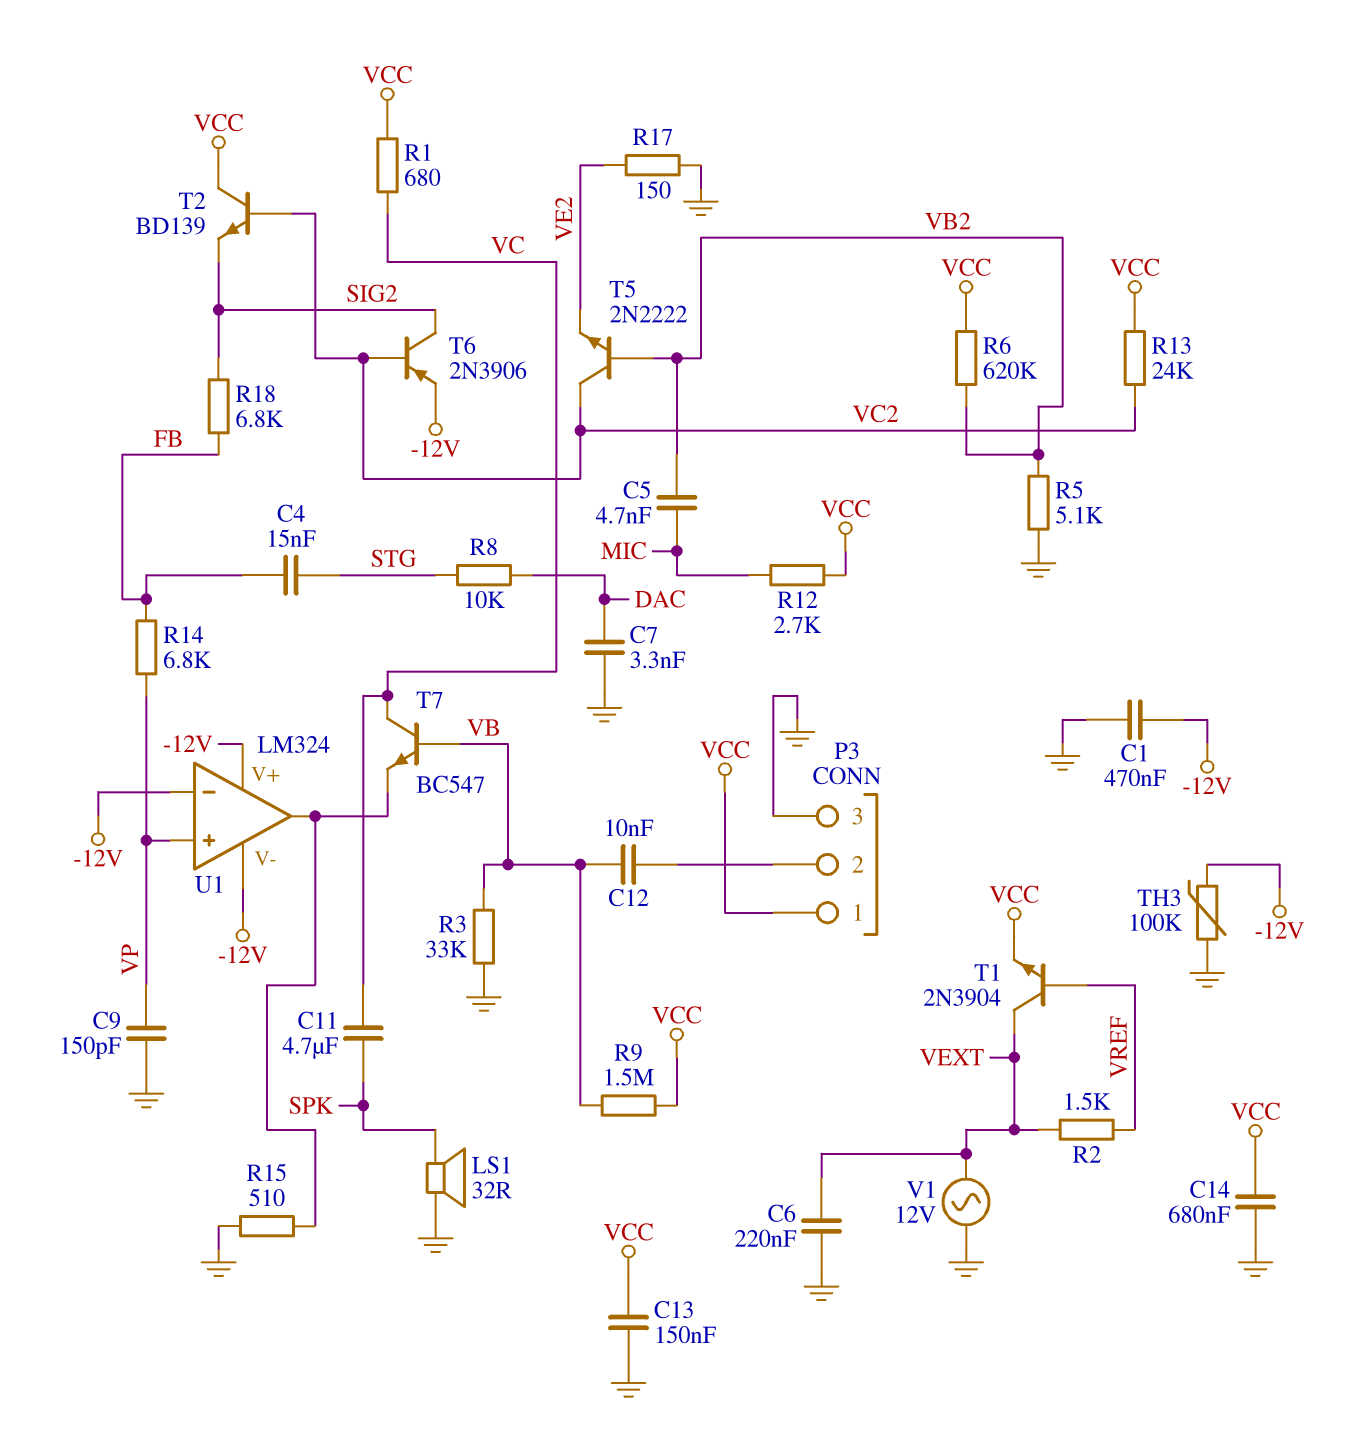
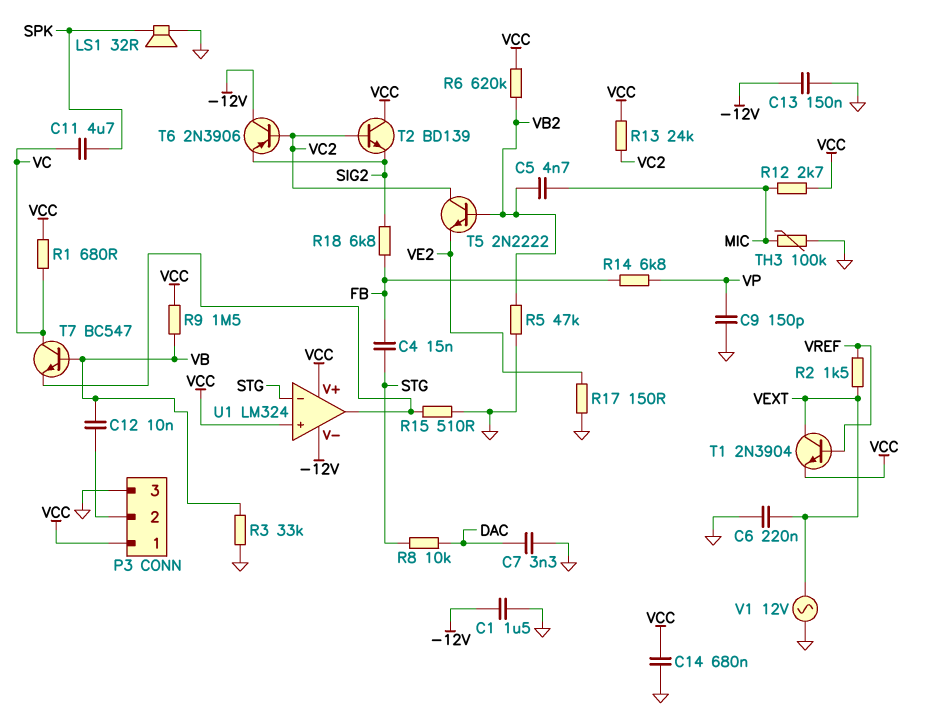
C1: 470nF (-12V, GND) -> 1.5uF (-12V, GND)
C13: 150nF (GND, VCC) -> 150nF (-12V, GND)
R5: 5.1k (GND, VB2) -> 47k (GND, VB2)
T6: PNP 2N3906 (B VC2, C SIG2, E -12V) -> PNP 2N3906 (B VC2, C -12V, E SIG2)
TH3: 100k (-12V, GND) -> 100k (GND, MIC)
U1 pin V+: -12V -> VCC
U1 pin in+: VP -> VCC
U1 pin in-: -12V -> STG

